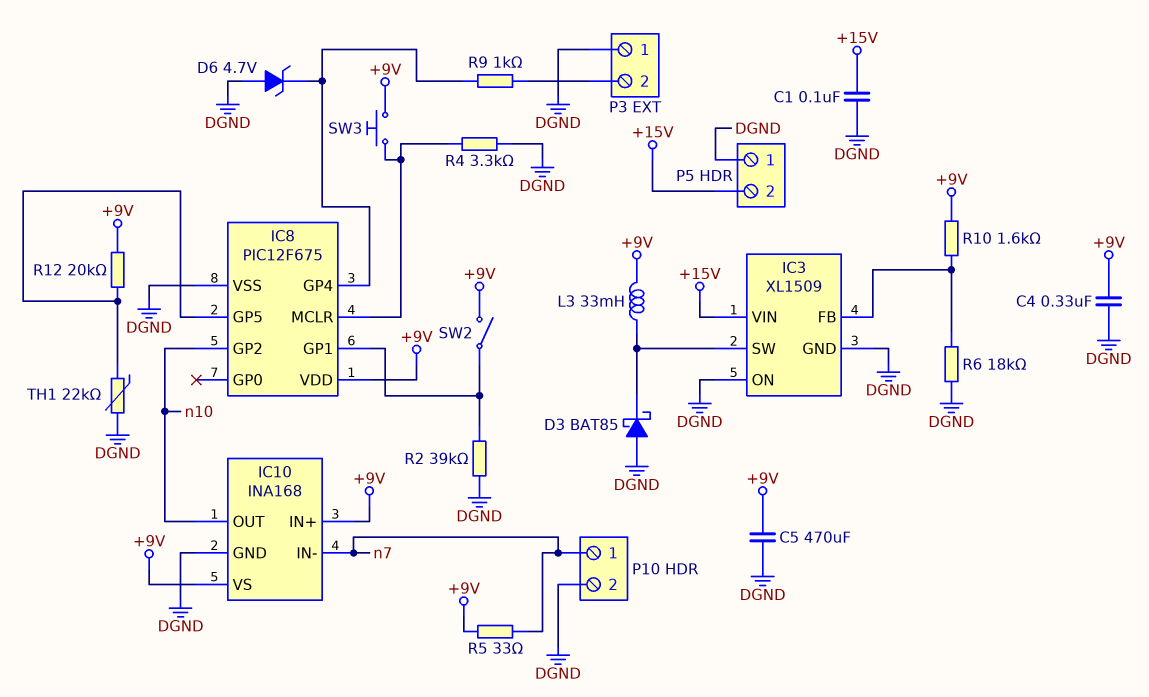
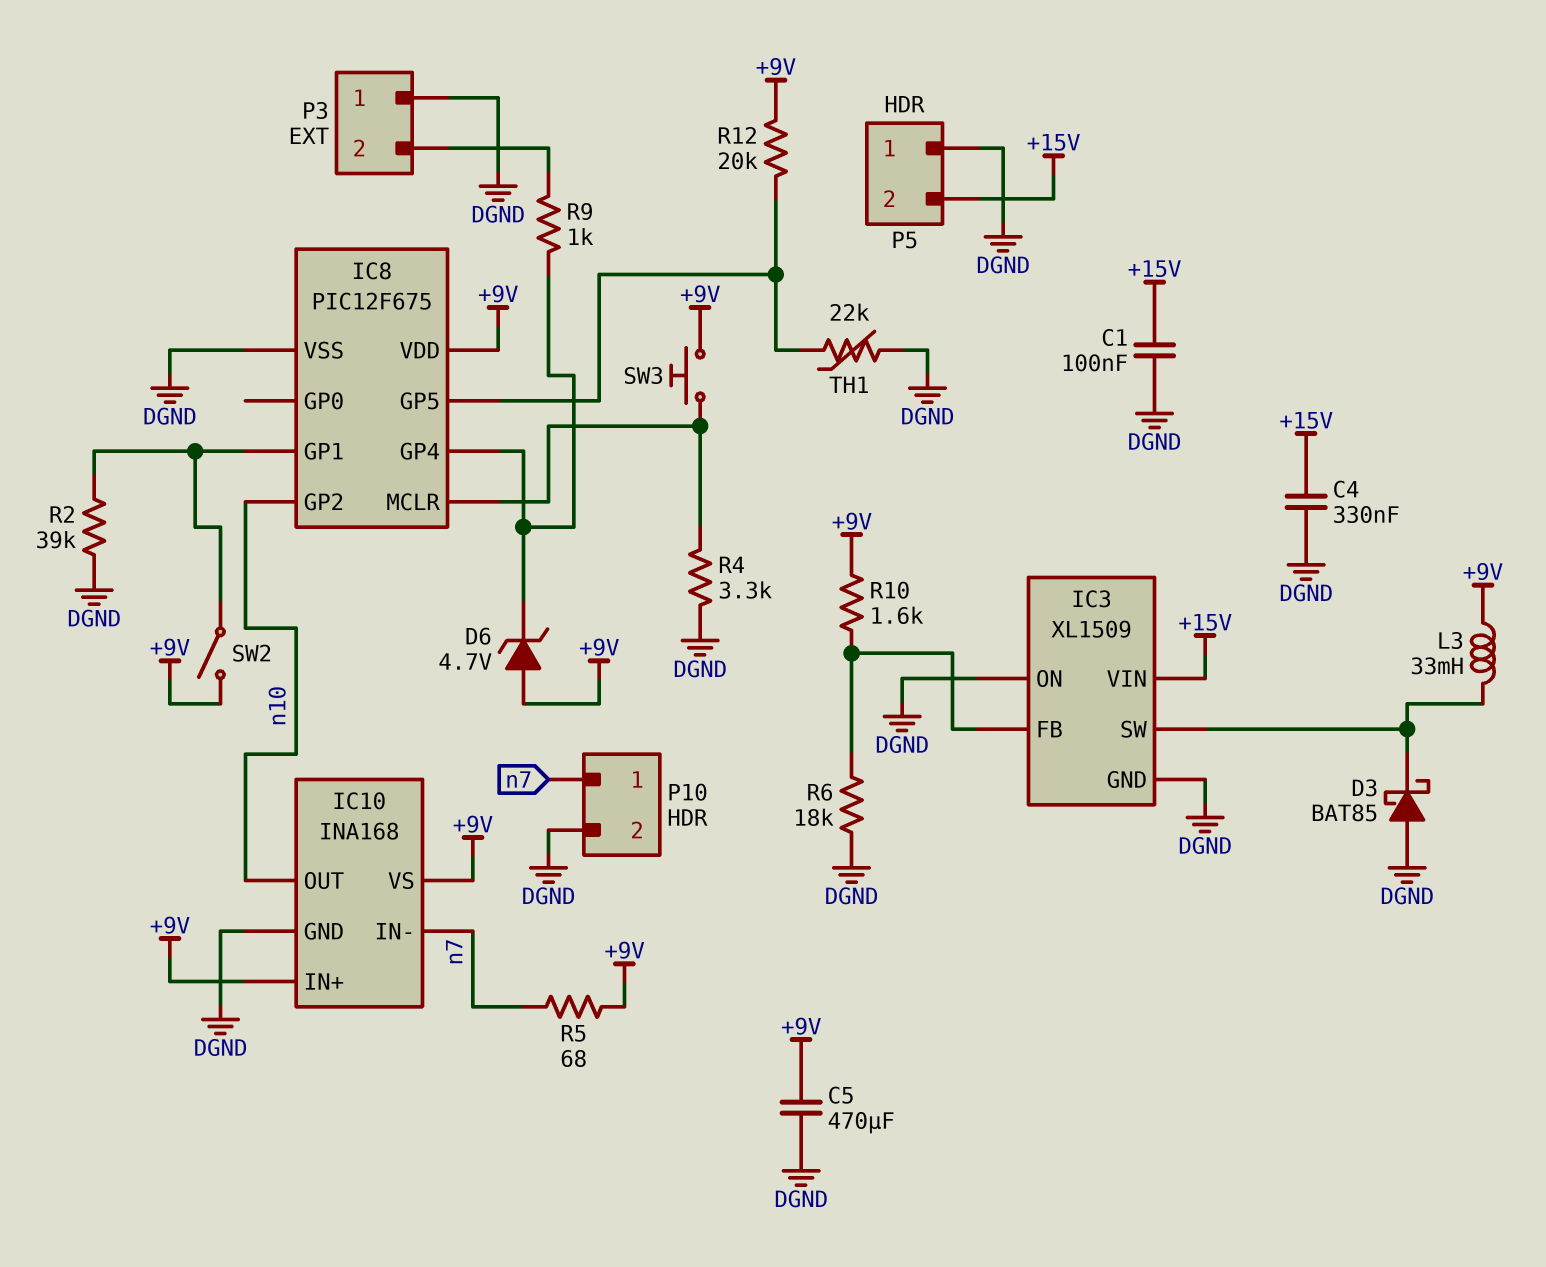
C4: 330nF (+9V, DGND) -> 330nF (+15V, DGND)
D6: zener 4.7V (A DGND, K IC8/GP4) -> zener 4.7V (A +9V, K IC8/GP4)
R5: 33 (+9V, n7) -> 68 (+9V, n7)

